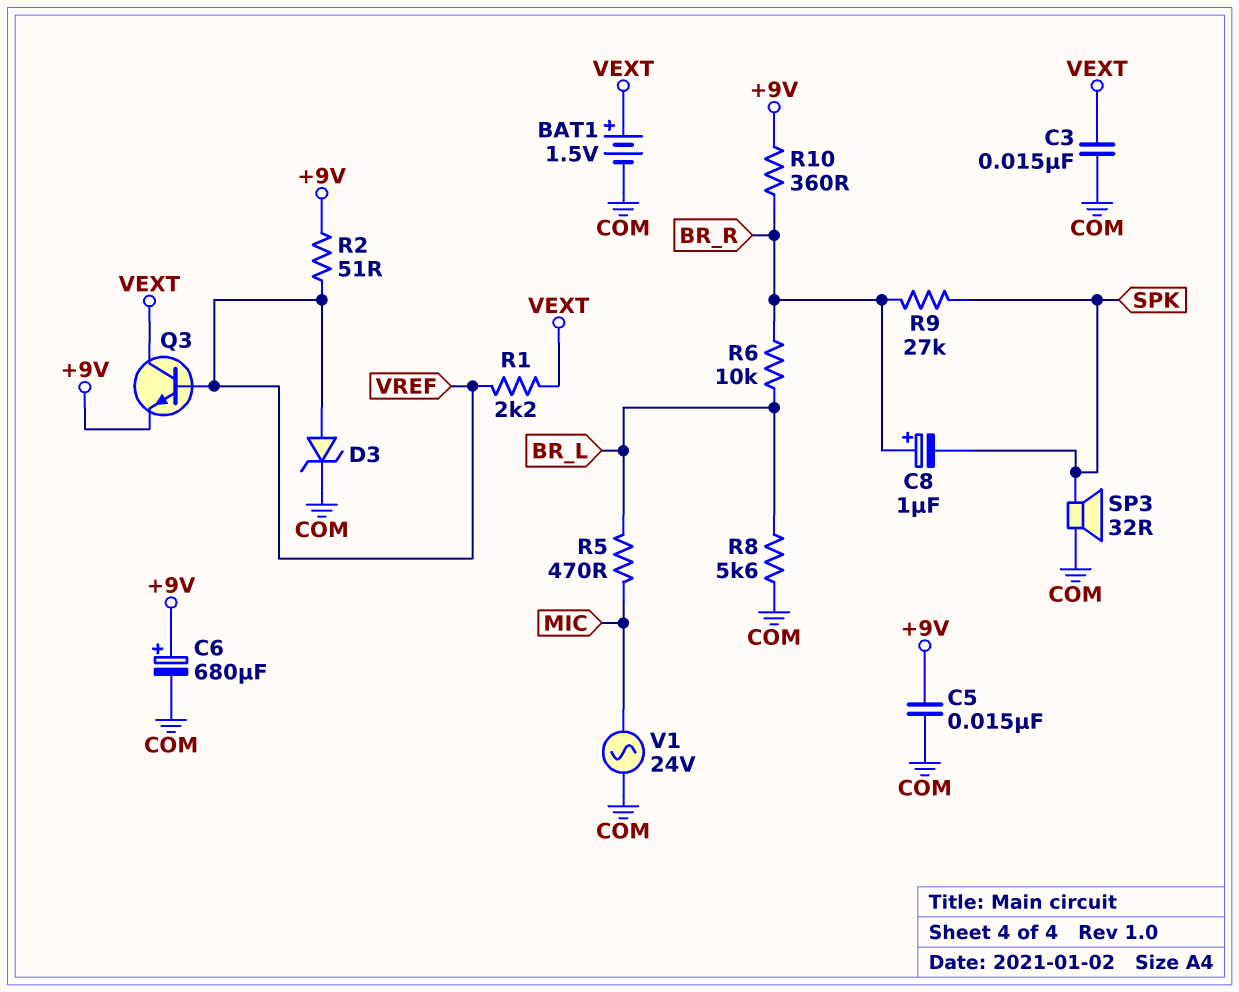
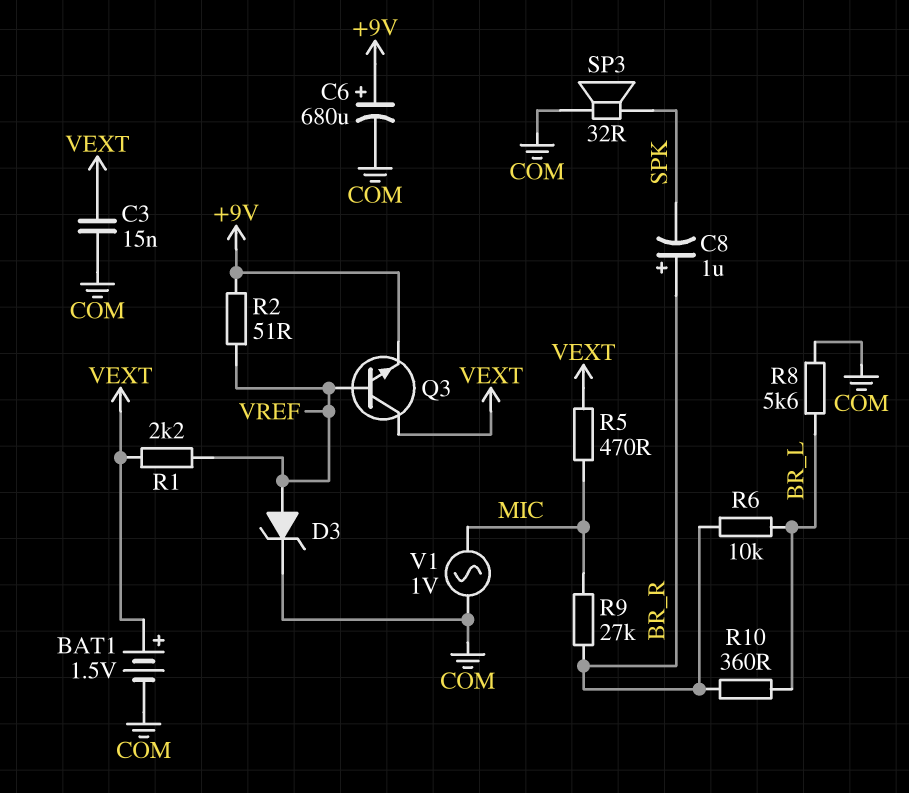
C5: 15nF (+9V, COM) -> none
R5: 470 (BR_L, MIC) -> 470 (MIC, VEXT)
R9: 27k (BR_R, SPK) -> 27k (BR_R, MIC)
R10: 360 (+9V, BR_R) -> 360 (BR_L, BR_R)
V1: AC 24V (COM, MIC) -> AC 1V (COM, MIC)

